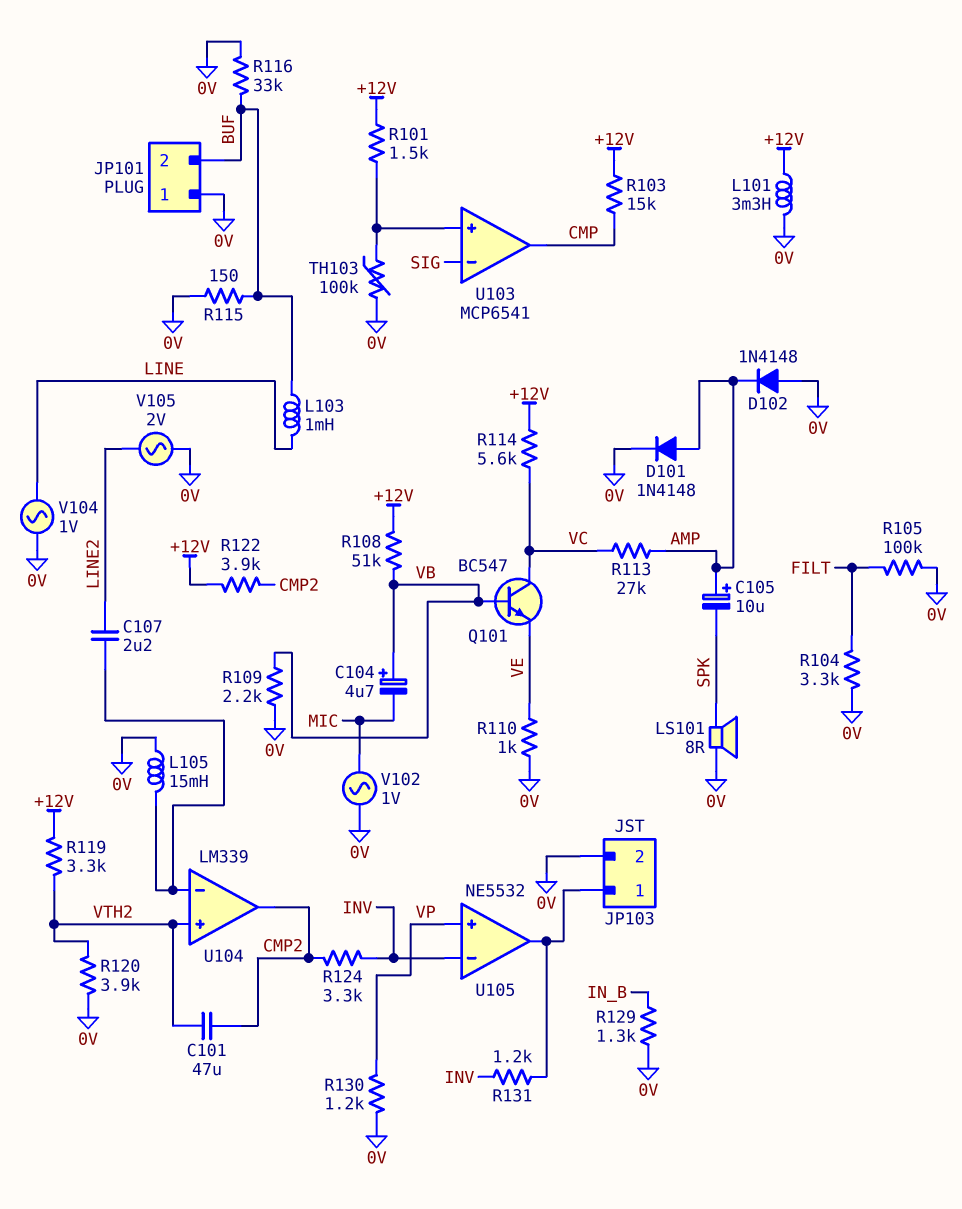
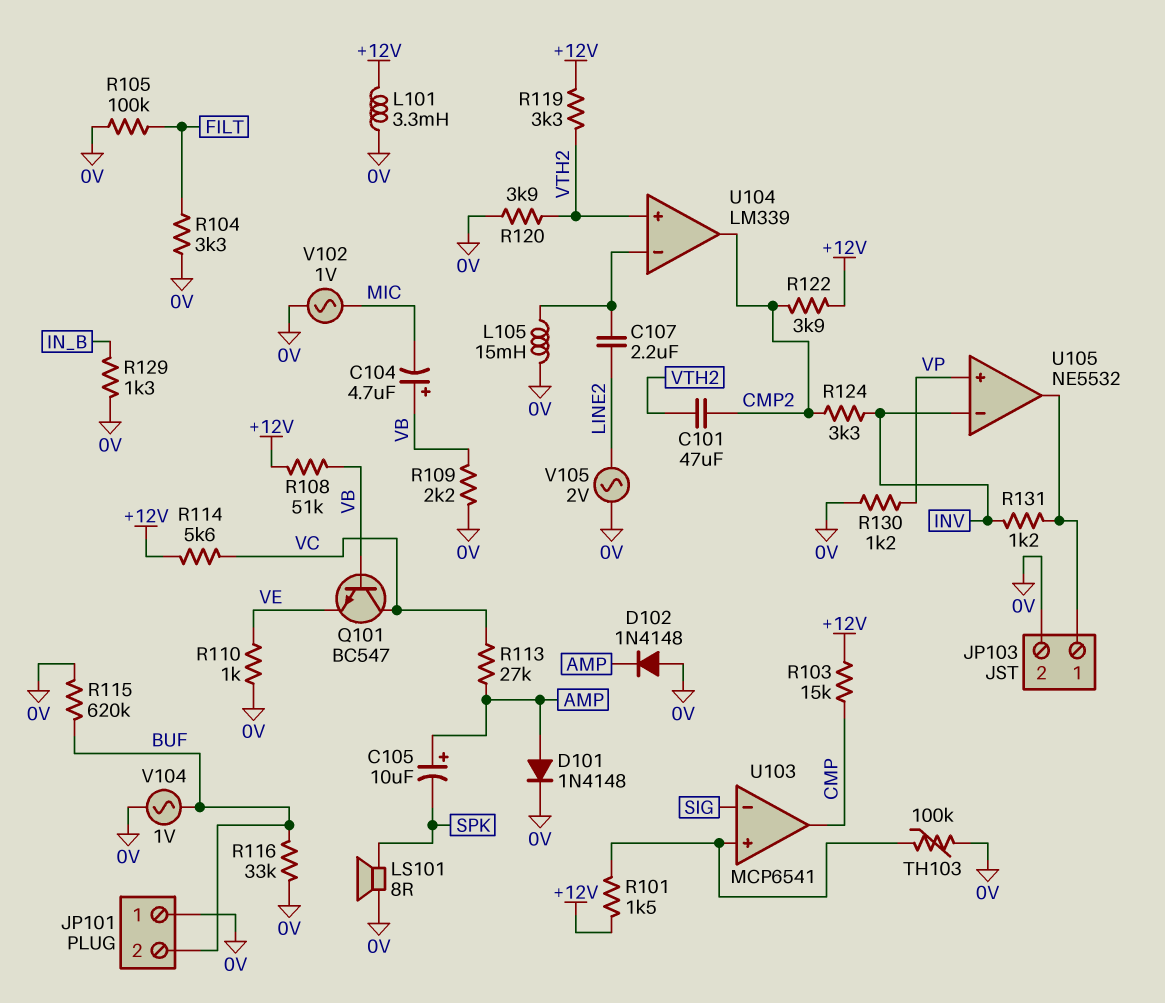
L103: 1mH (BUF, LINE) -> none
R115: 150 (0V, BUF) -> 620k (0V, BUF)
V104: AC 1V (0V, LINE) -> AC 1V (0V, BUF)

